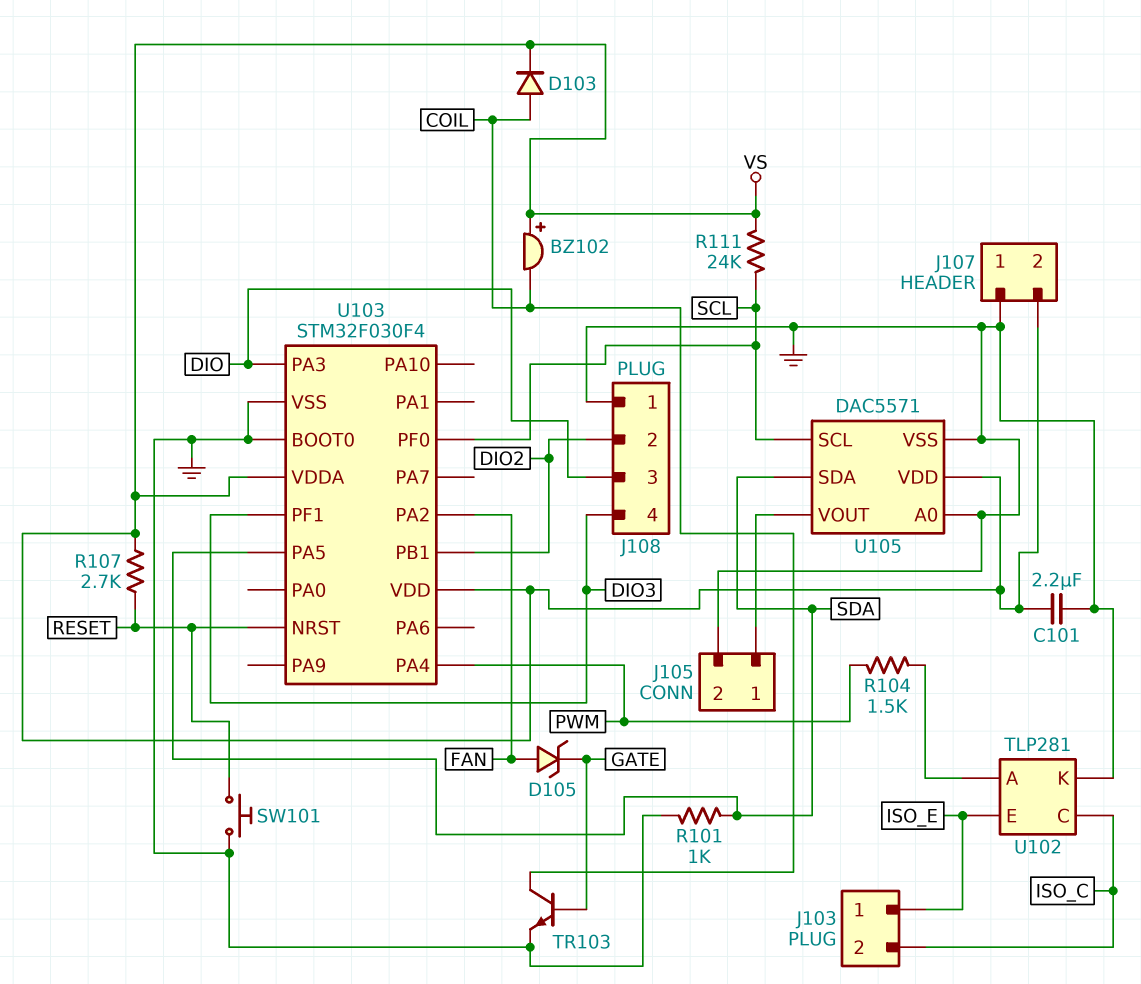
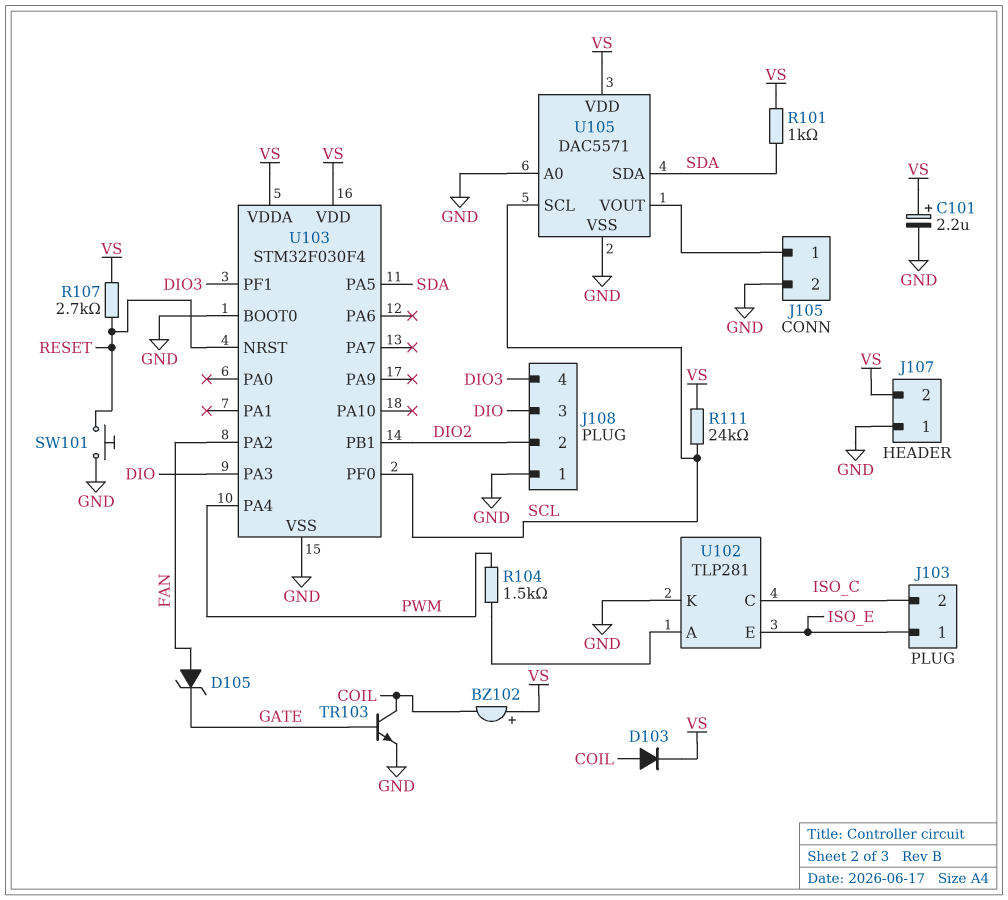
C101: 2.2uF (GND, VS) -> 2.2uF (plus VS, minus GND)
R101: 1k (GND, SDA) -> 1k (SDA, VS)

